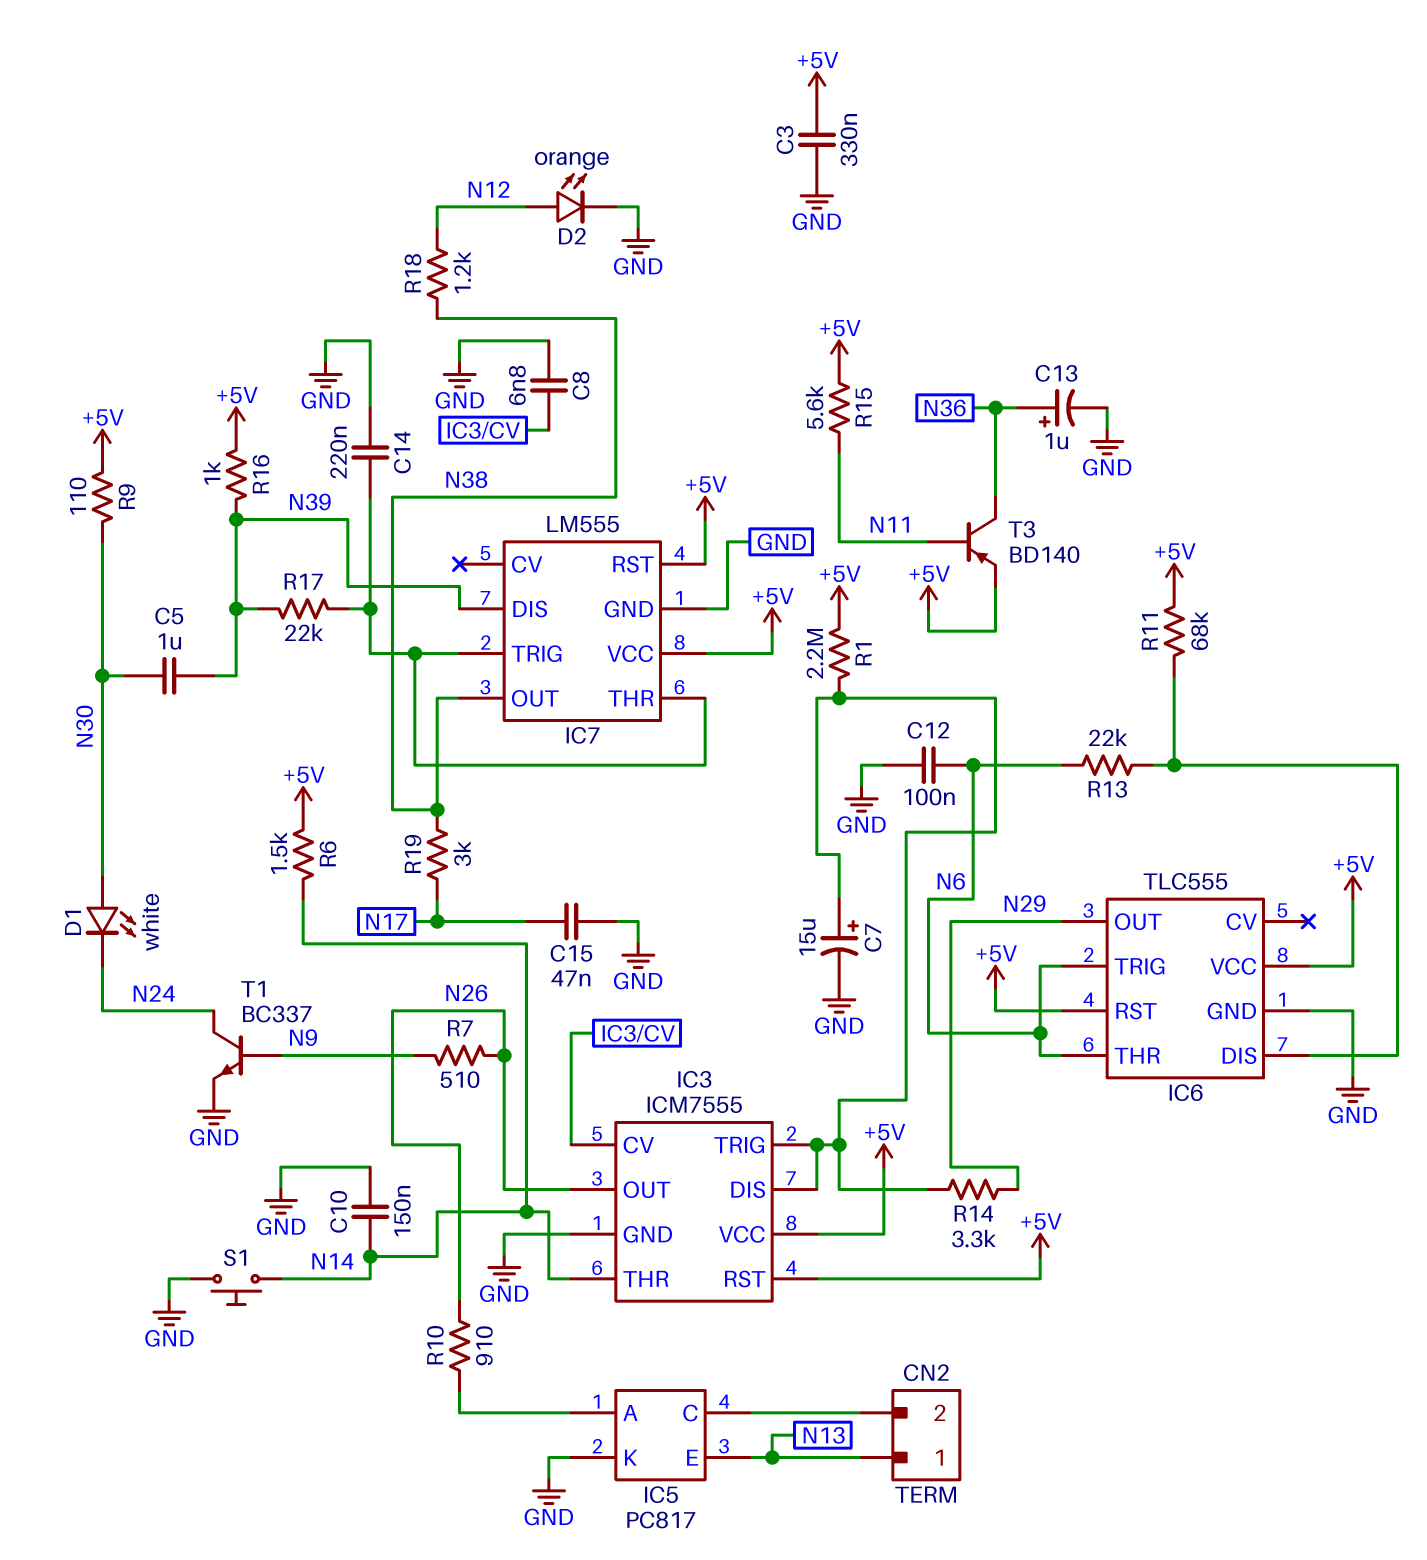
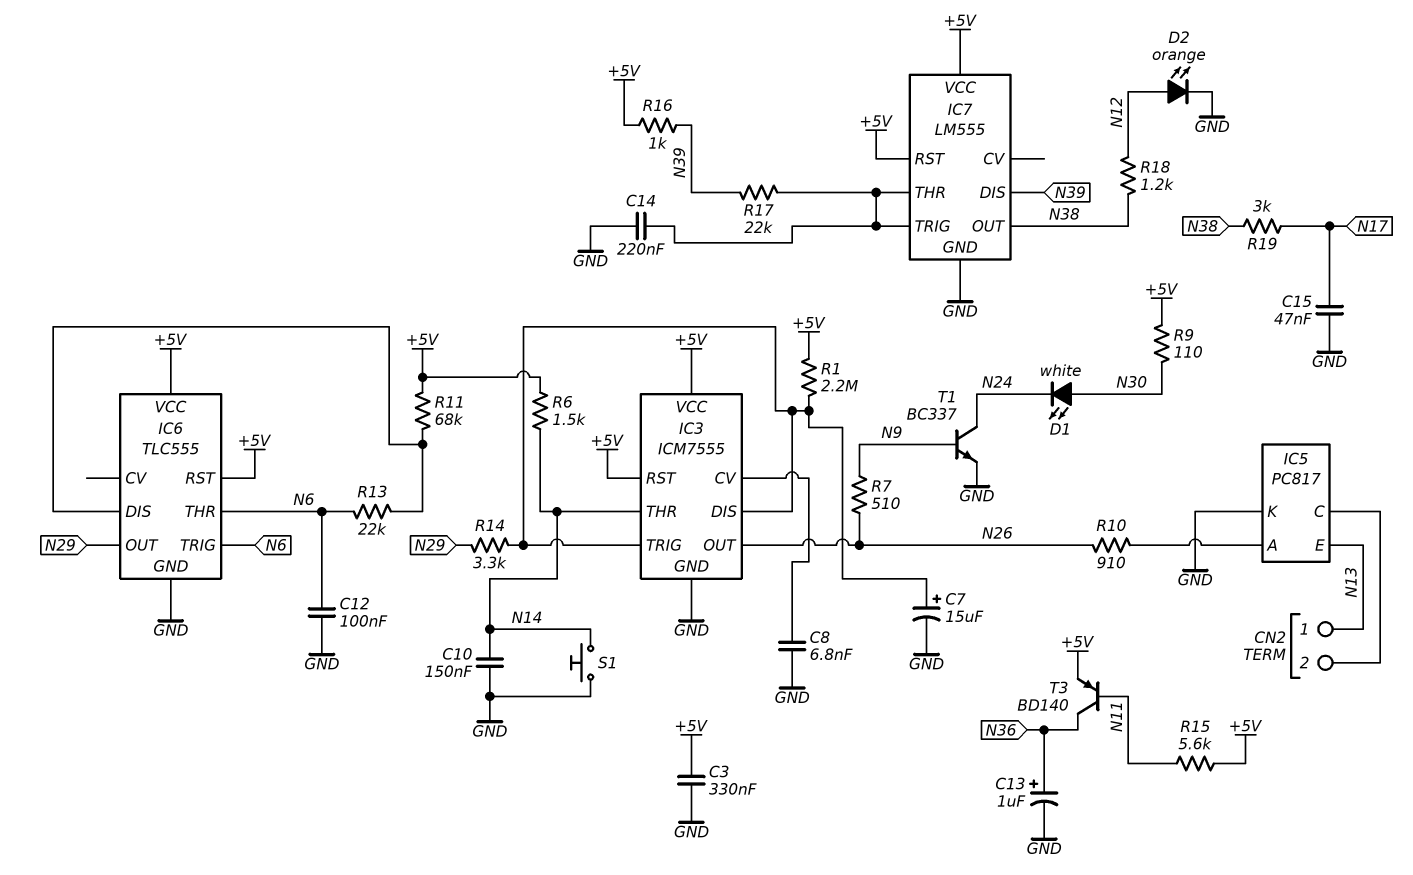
C5: 1uF (N30, N39) -> none

